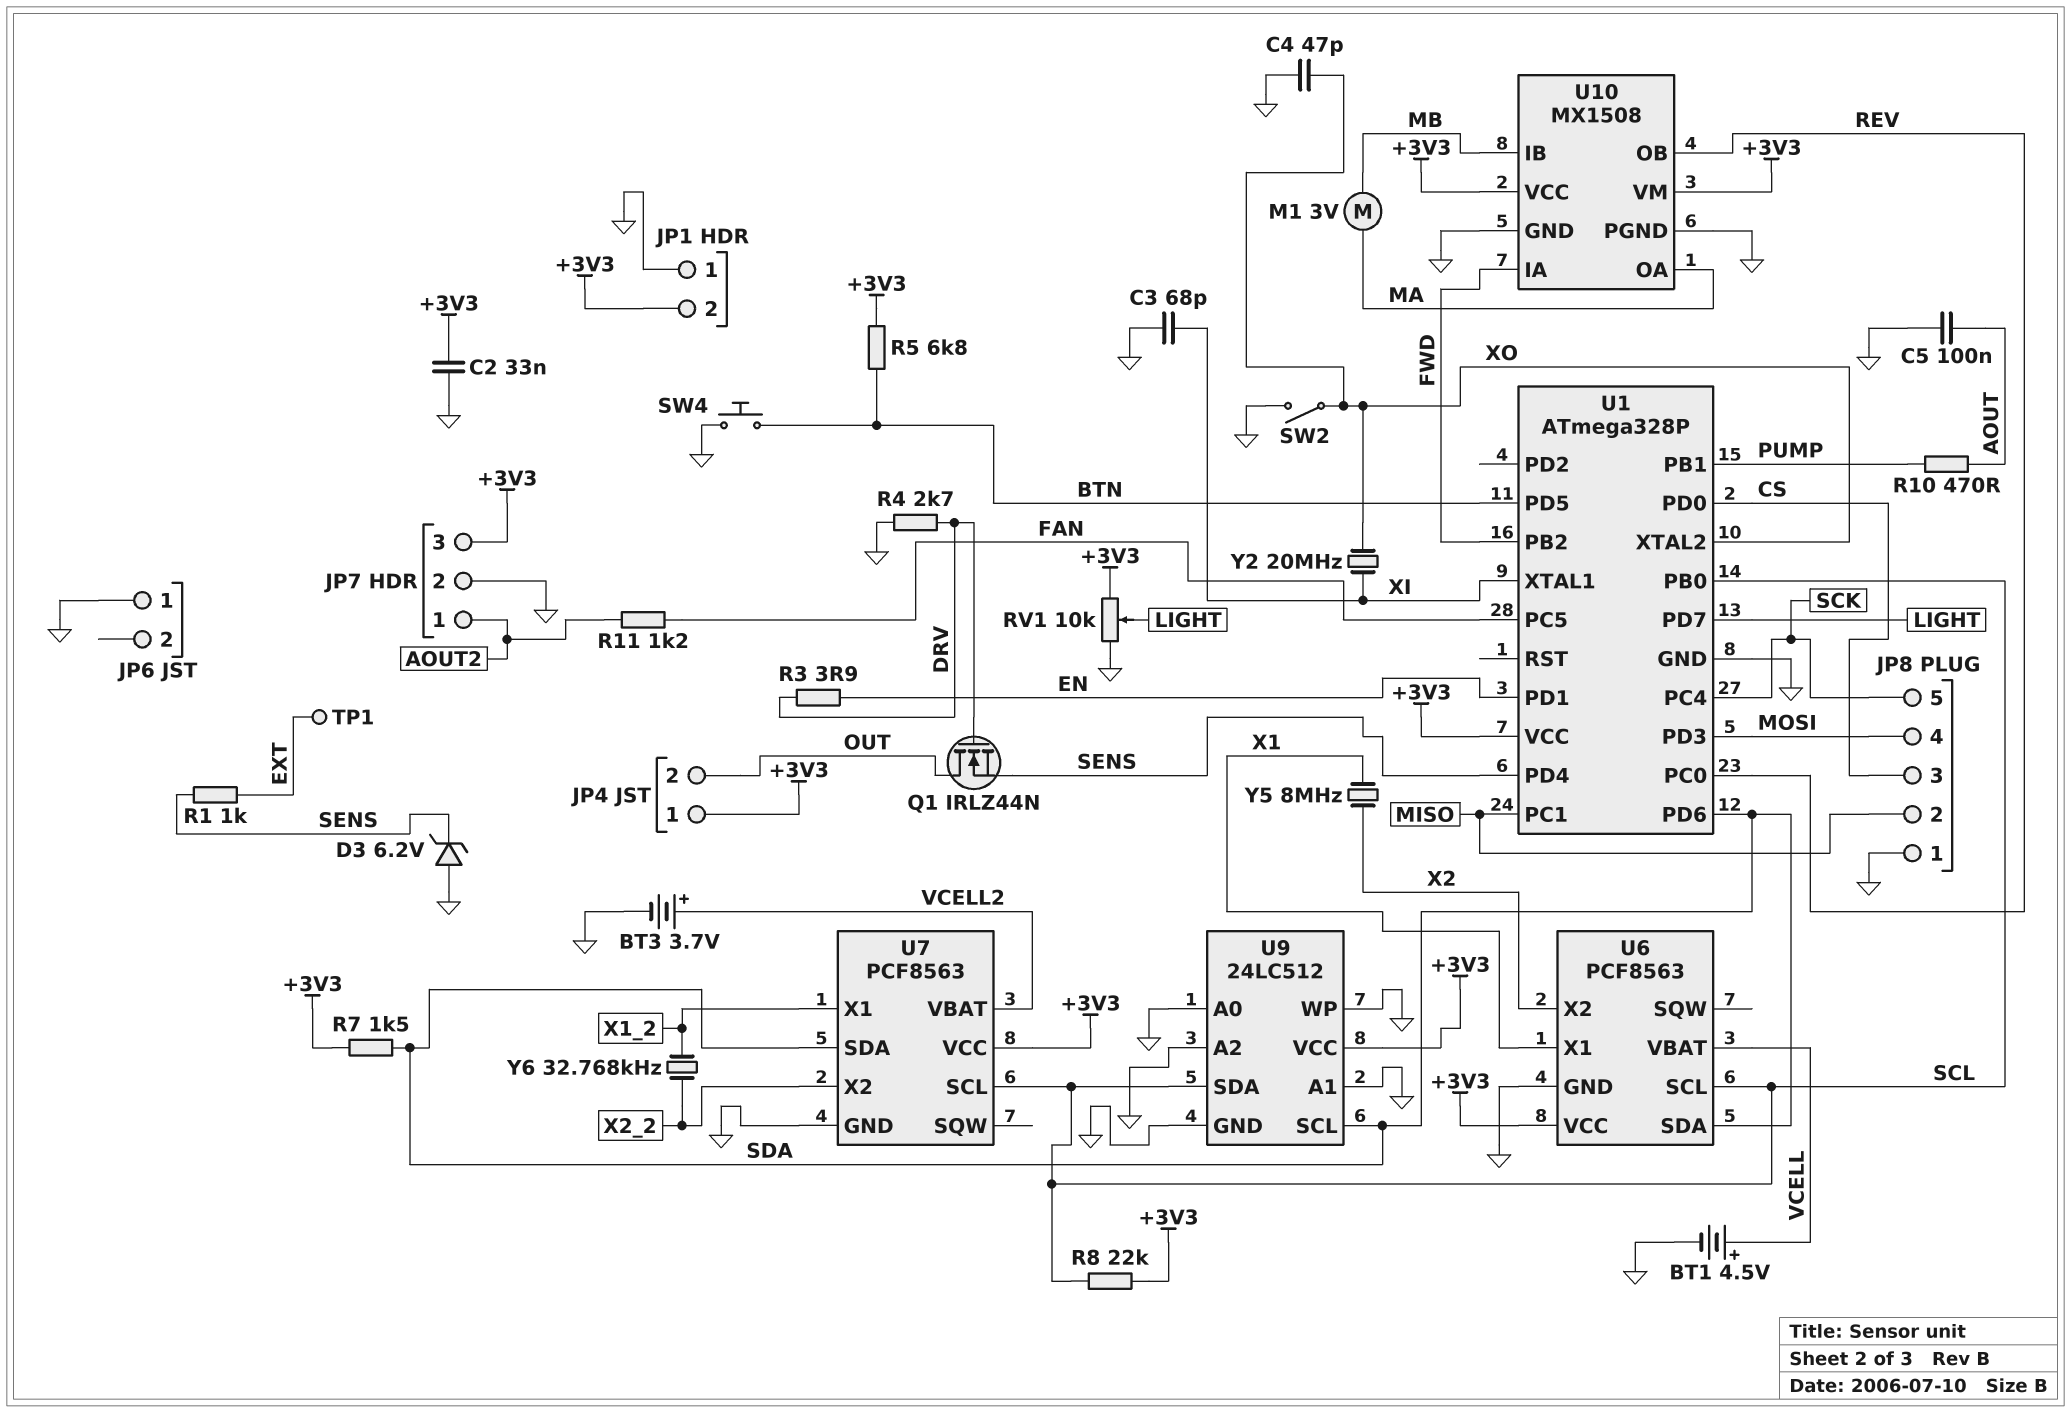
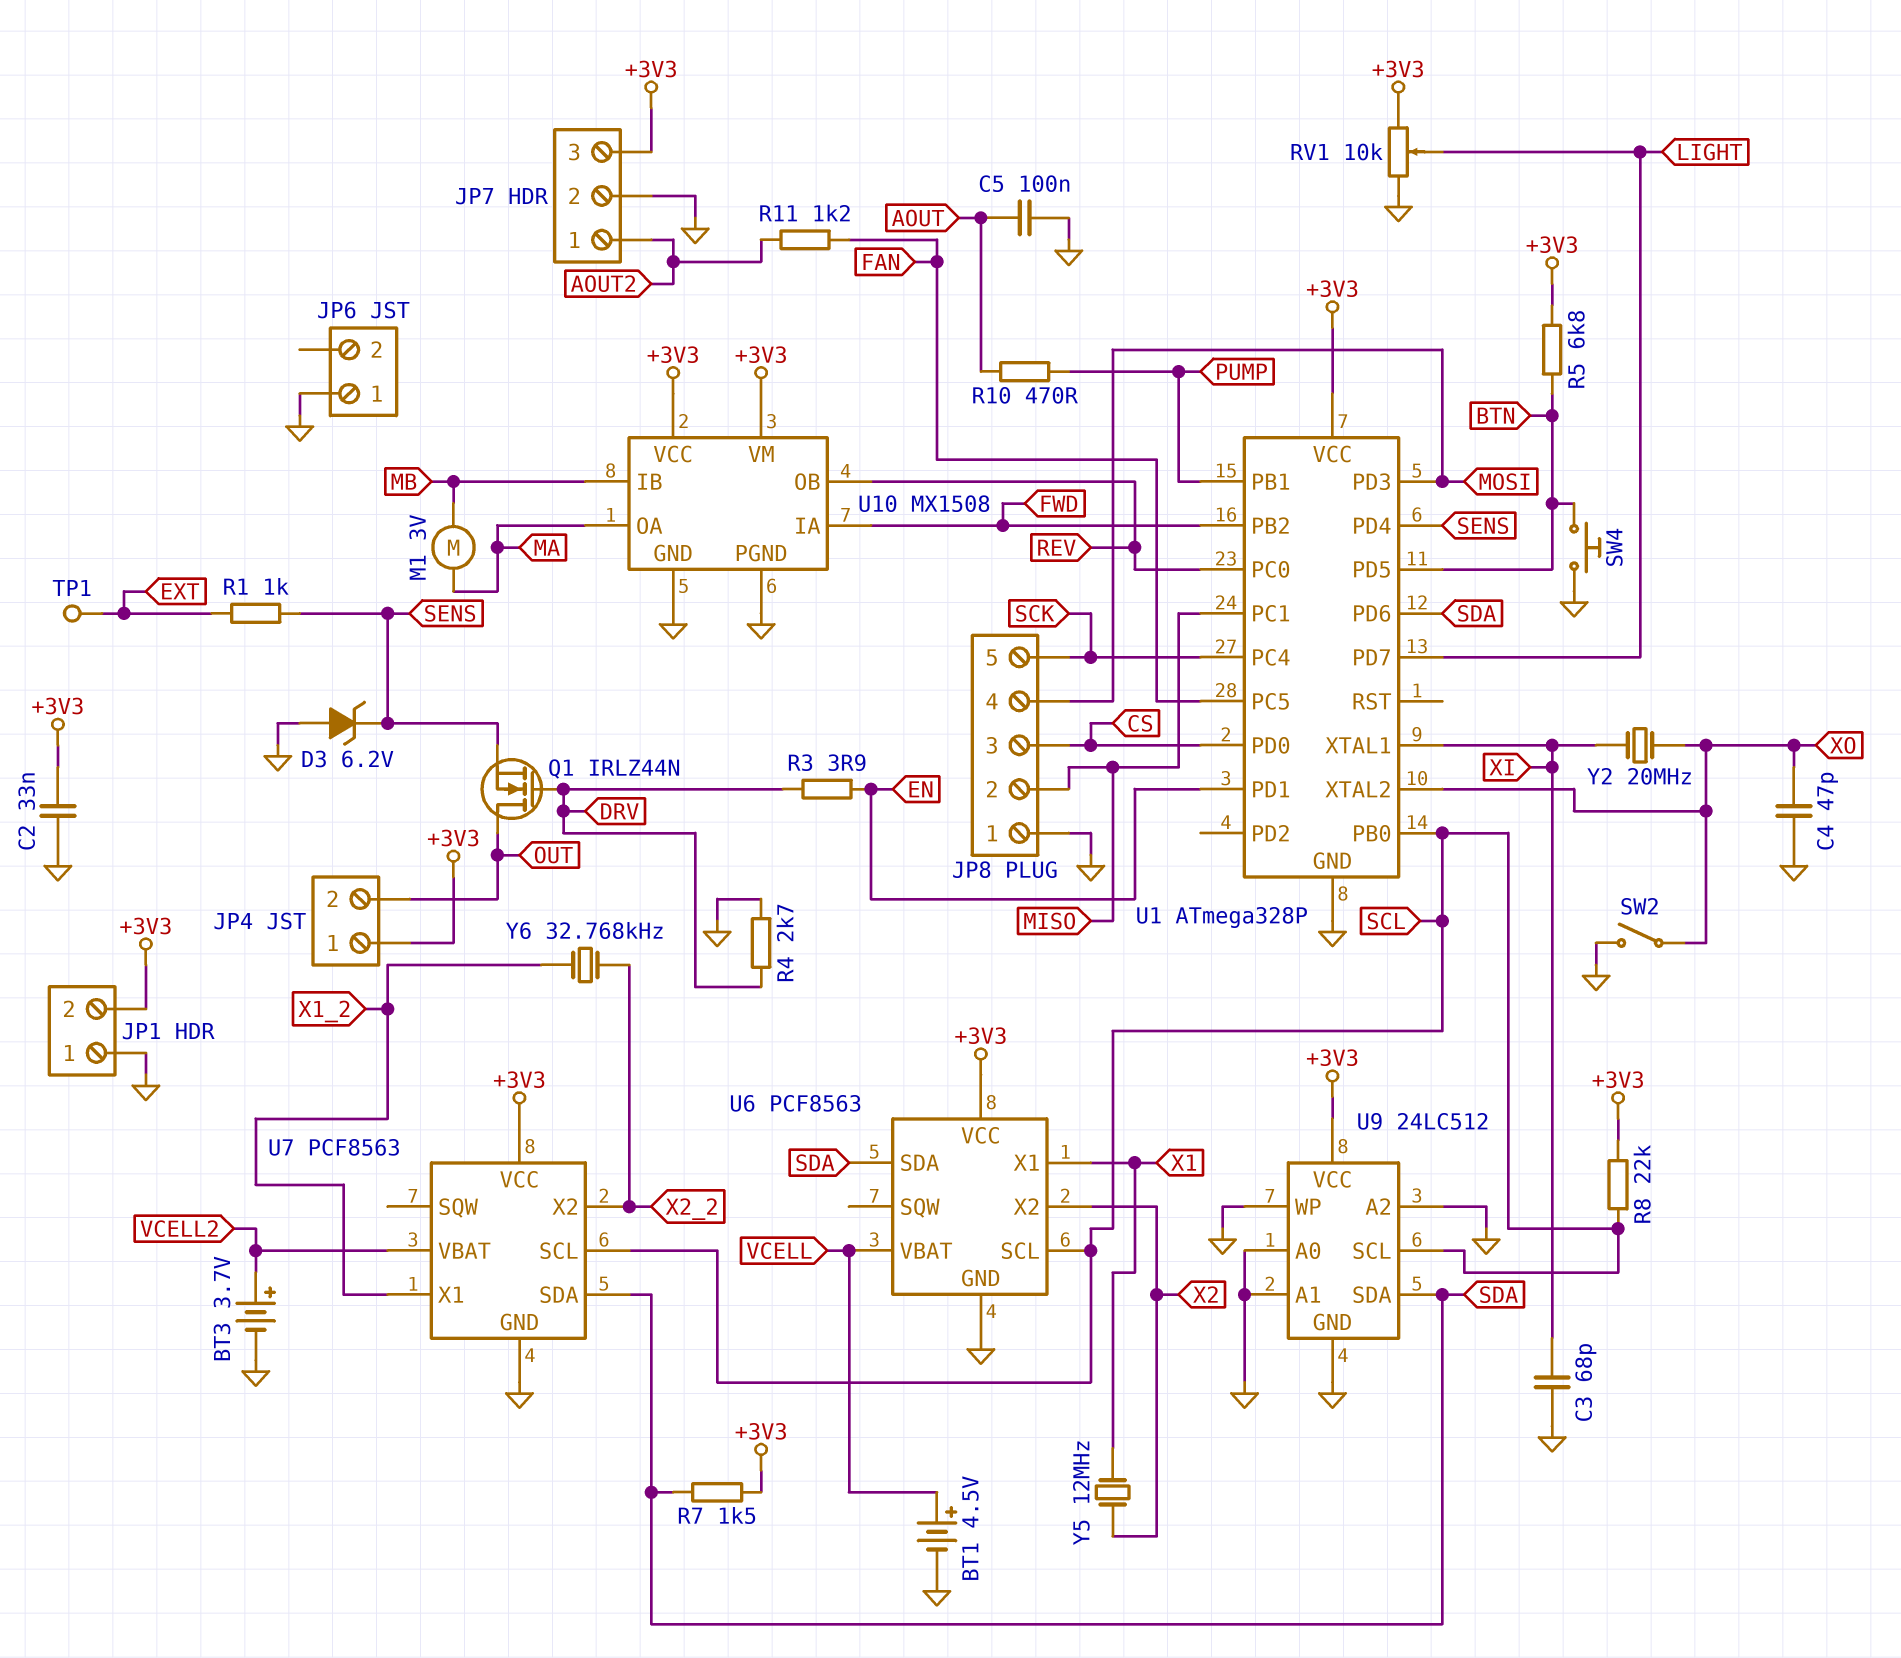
U9 pin SCL: SDA -> SCL
U9 pin SDA: SCL -> SDA
Y5: 8MHz (X1, X2) -> 12MHz (X1, X2)

